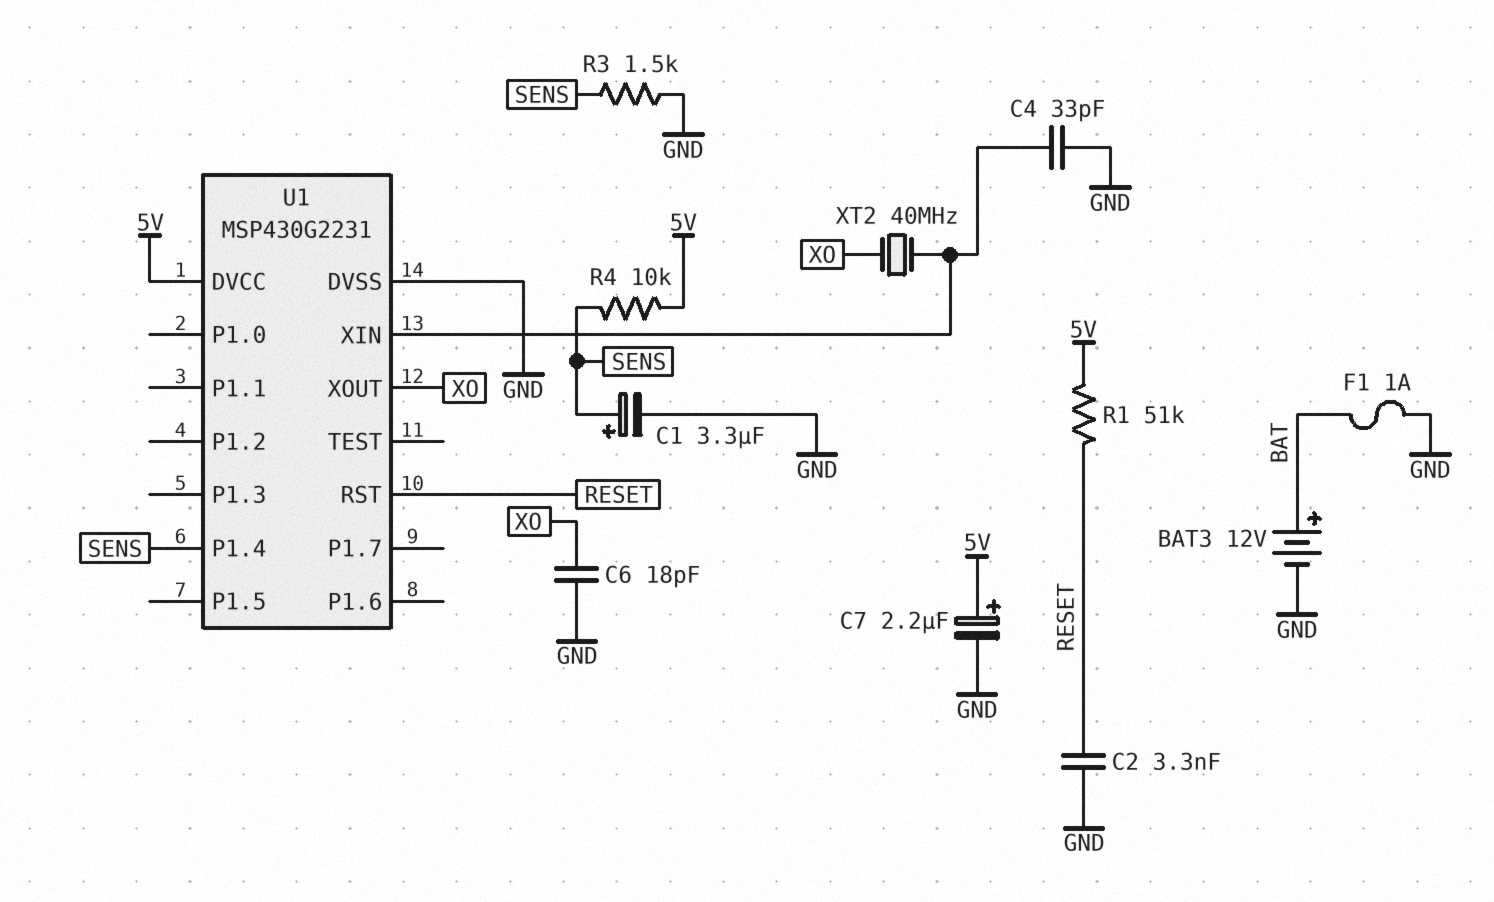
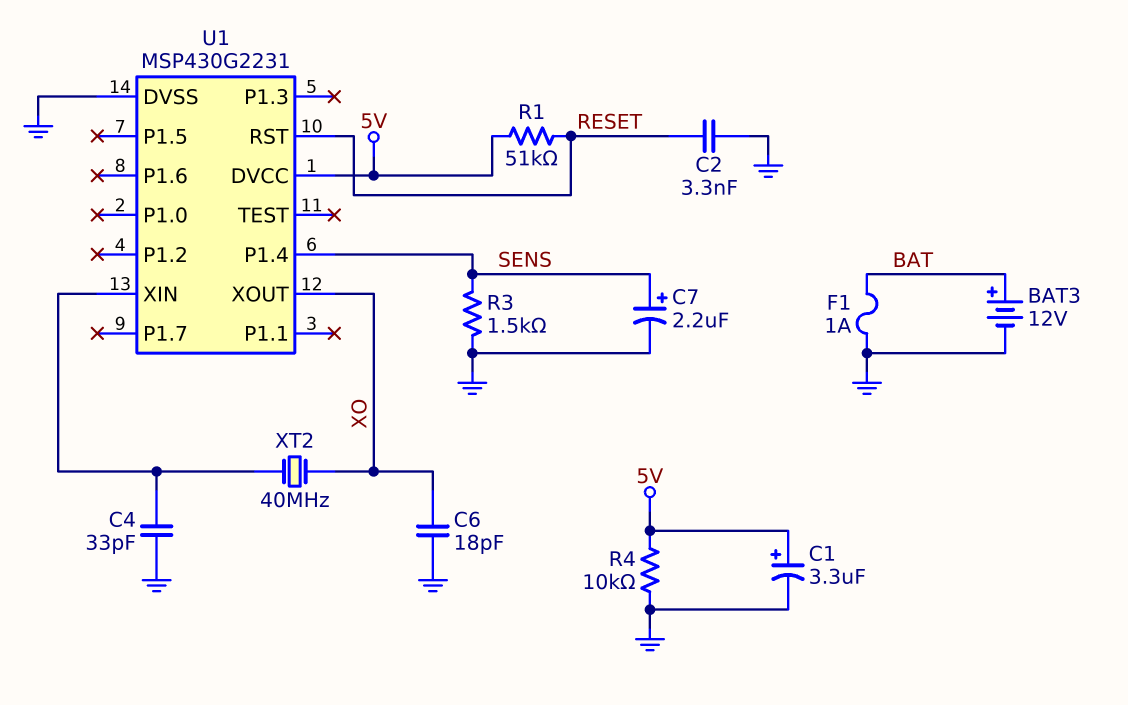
C1: 3.3uF (plus SENS, minus GND) -> 3.3uF (plus 5V, minus GND)
C7: 2.2uF (plus 5V, minus GND) -> 2.2uF (plus SENS, minus GND)
R4: 10k (5V, SENS) -> 10k (5V, GND)

